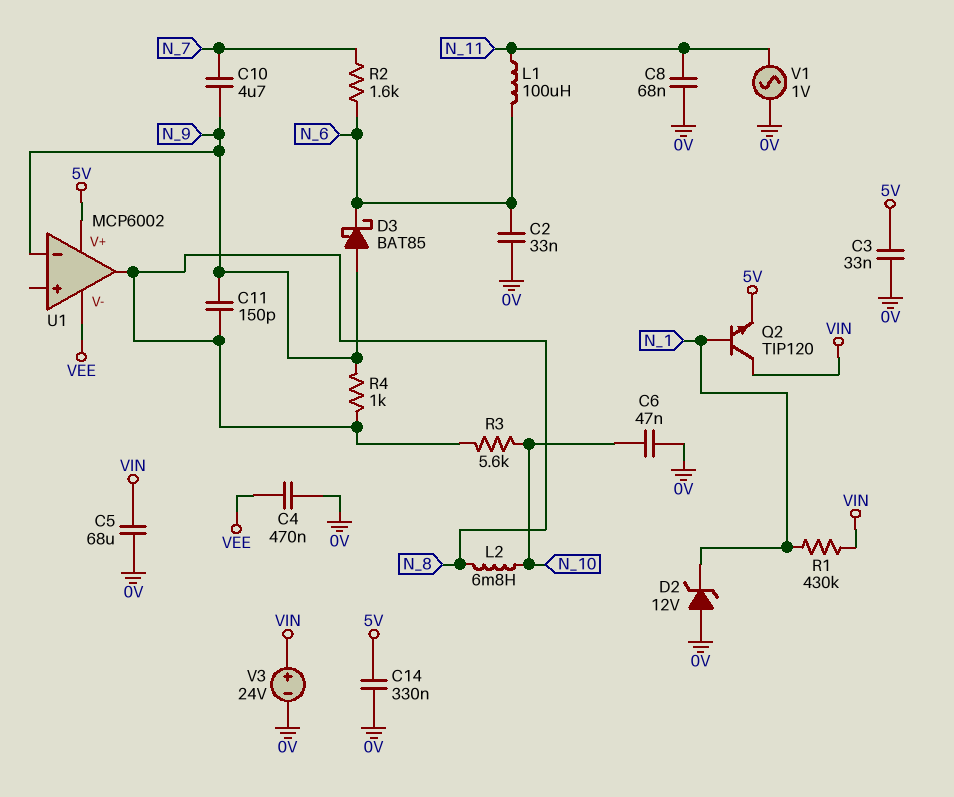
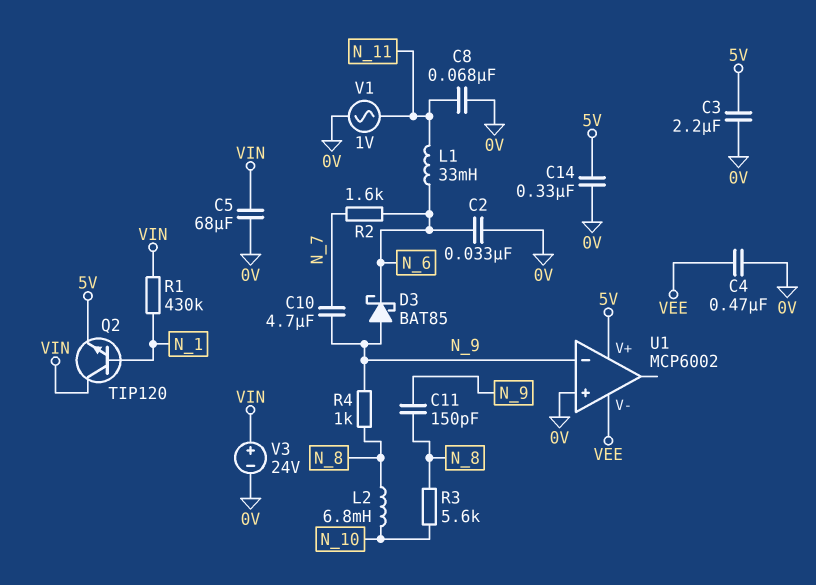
C3: 33nF (0V, 5V) -> 2.2uF (0V, 5V)
C6: 47nF (0V, N_10) -> none
D2: zener 12V (A 0V, K N_1) -> none
L1: 100uH (N_6, N_11) -> 33mH (N_6, N_11)
U1 pin in+: none -> 0V
U1 pin out: N_8 -> none

